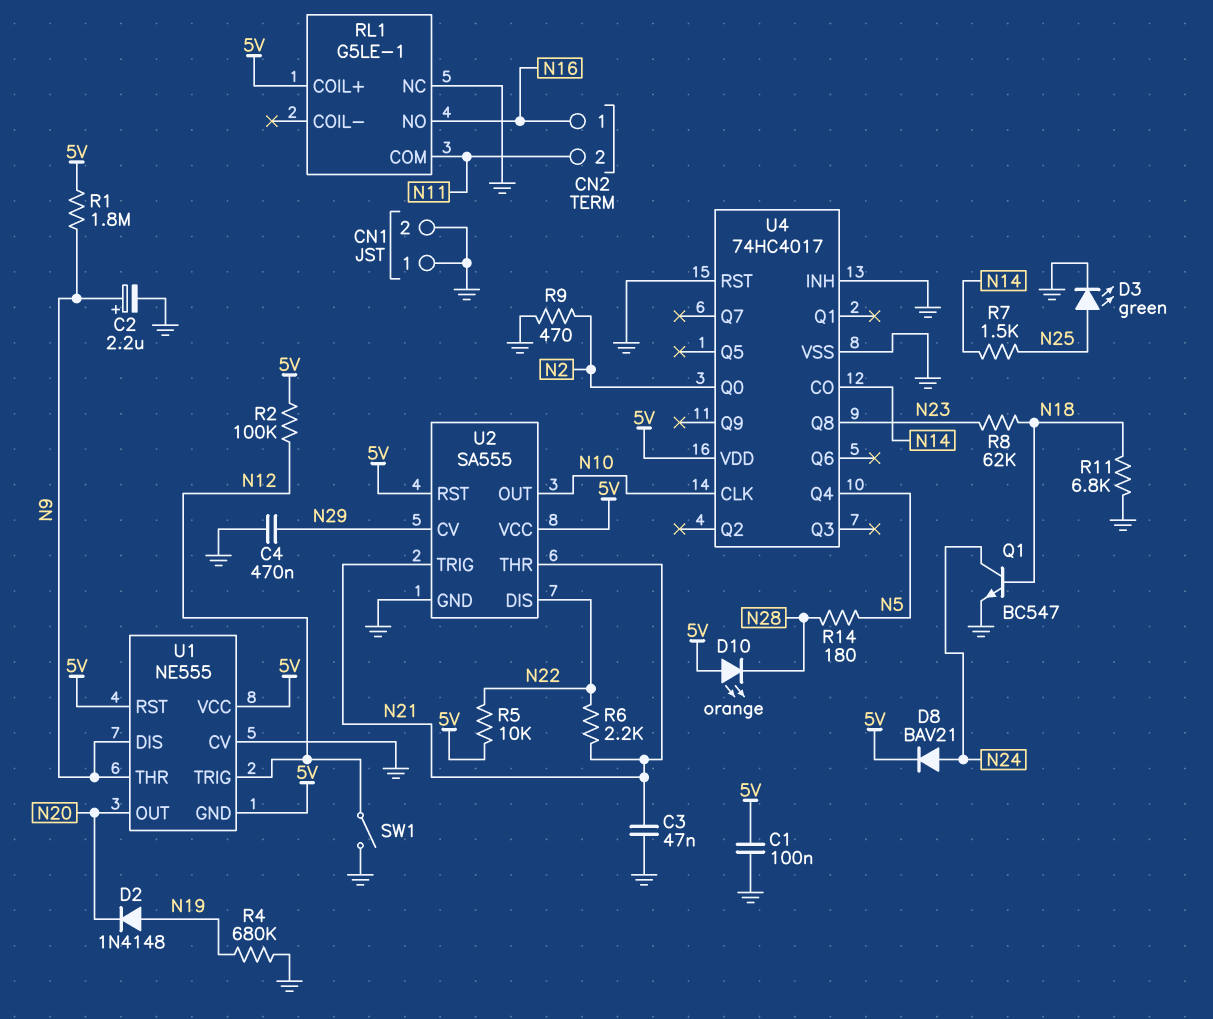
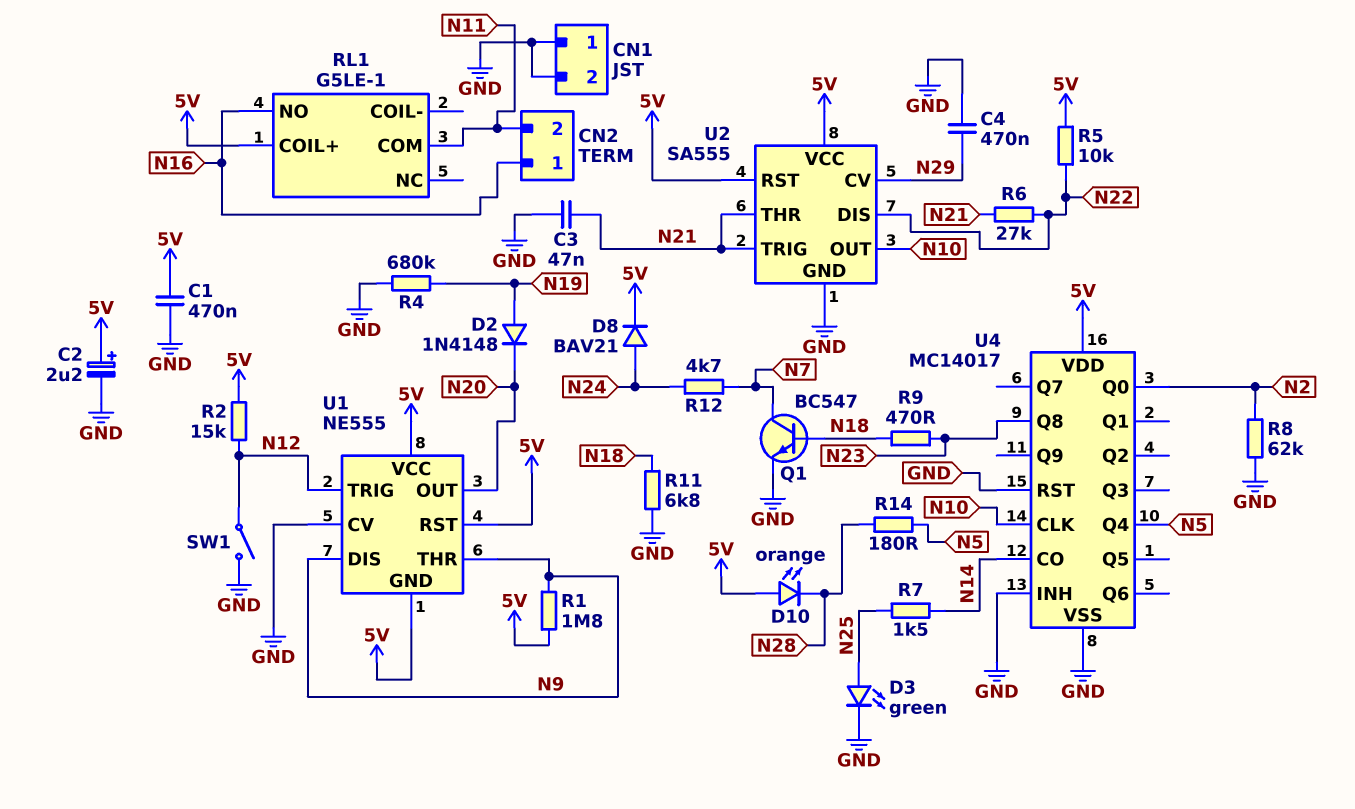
C1: 100nF (5V, GND) -> 470nF (5V, GND)
C2: 2.2uF (plus N9, minus GND) -> 2.2uF (plus 5V, minus GND)
Q1: NPN BC547 (B N18, C N24, E GND) -> NPN BC547 (B N18, C N7, E GND)
R2: 100k (5V, N12) -> 15k (5V, N12)
R6: 2.2k (N21, N22) -> 27k (N21, N22)
R8: 62k (N18, N23) -> 62k (GND, N2)
R9: 470 (GND, N2) -> 470 (N18, N23)
R12: none -> 4.7k (N7, N24)
RL1 pin NC: GND -> none
U4: 74HC4017 -> MC14017

